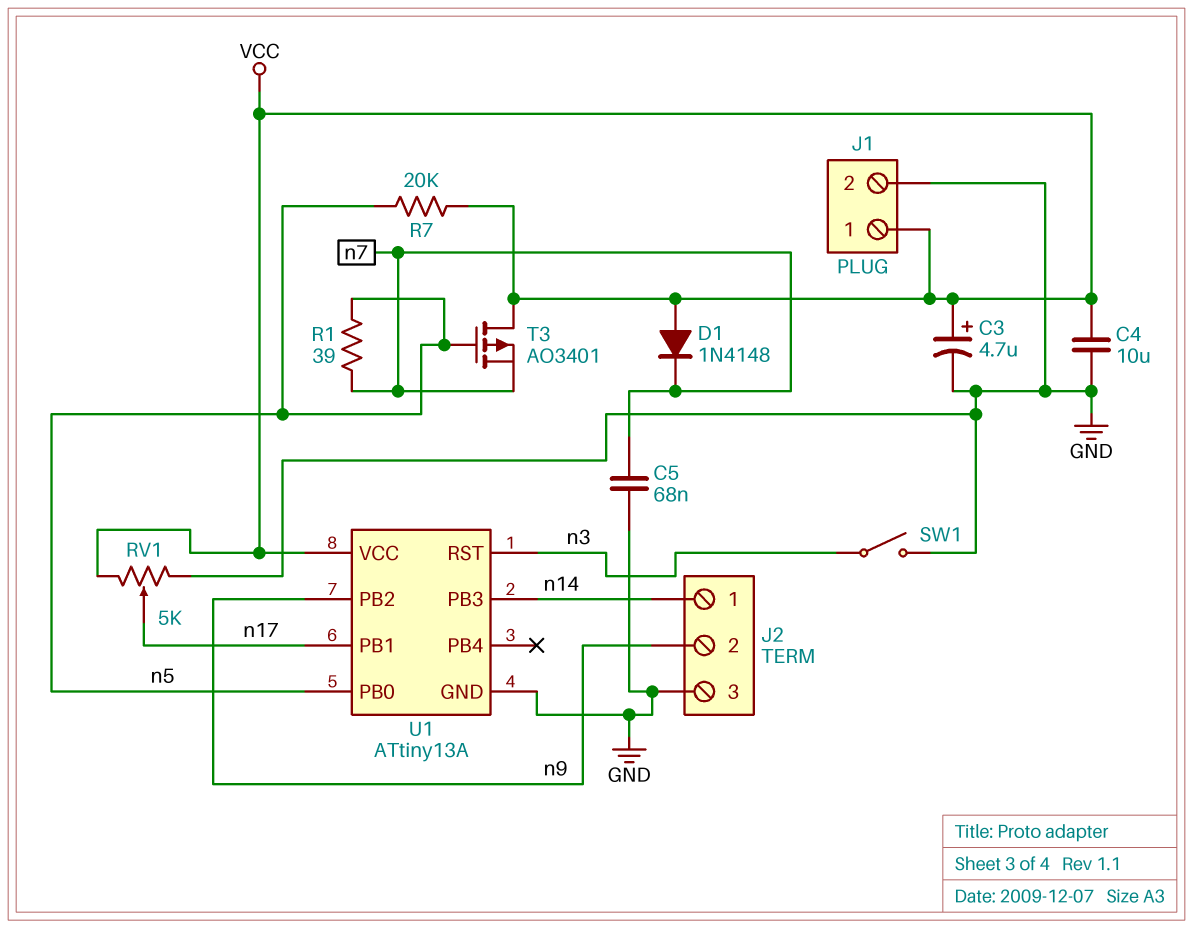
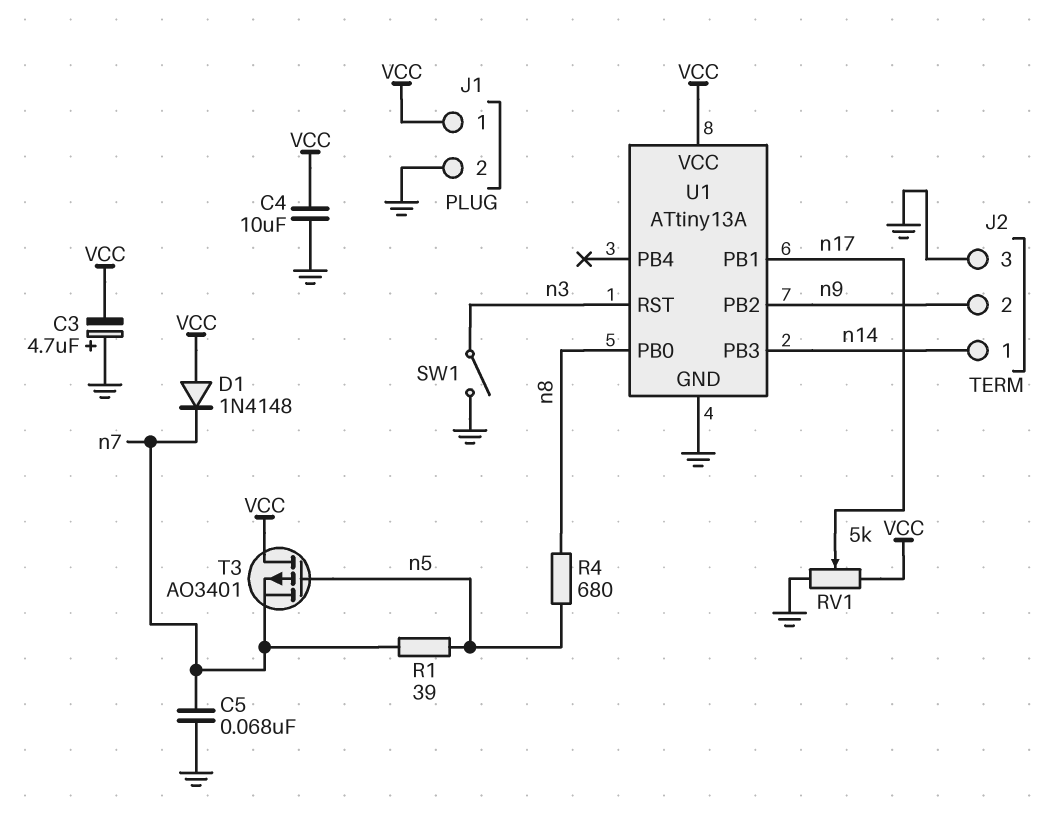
C3: 4.7uF (plus VCC, minus GND) -> 4.7uF (plus GND, minus VCC)
R4: none -> 680 (n5, n8)
R7: 20k (VCC, n5) -> none
U1 pin PB0: n5 -> n8

